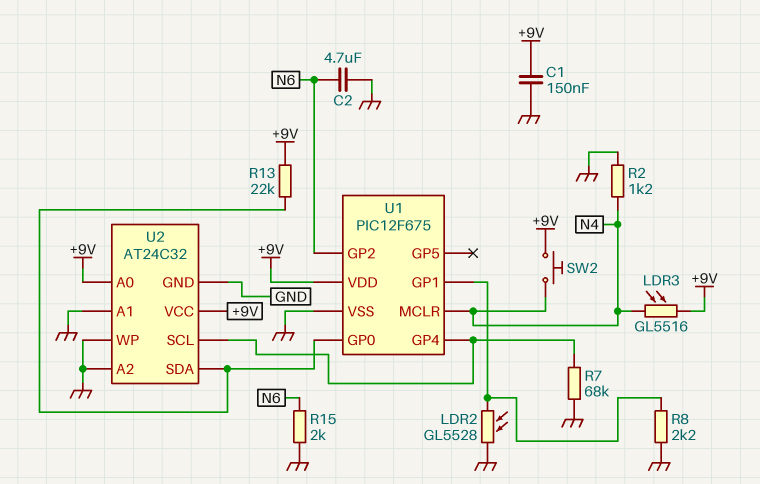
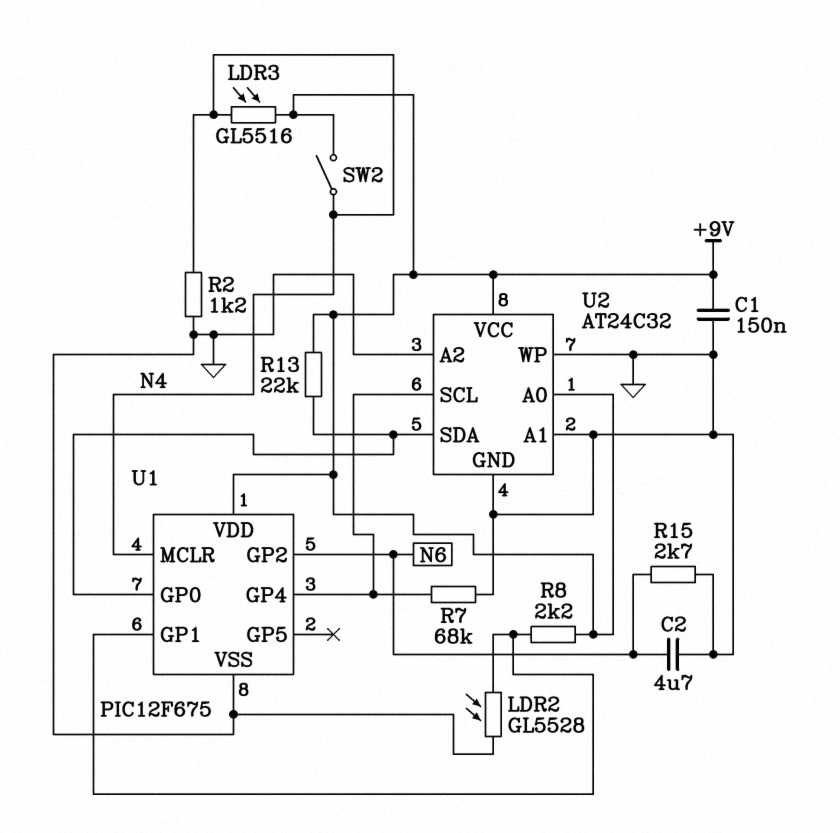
R8: 2.2k (GND, U1/GP1) -> 2.2k (+9V, U1/GP1)
R15: 2k (GND, N6) -> 2.7k (GND, N6)
SW2: button (+9V, N4) -> switch (+9V, N4)

